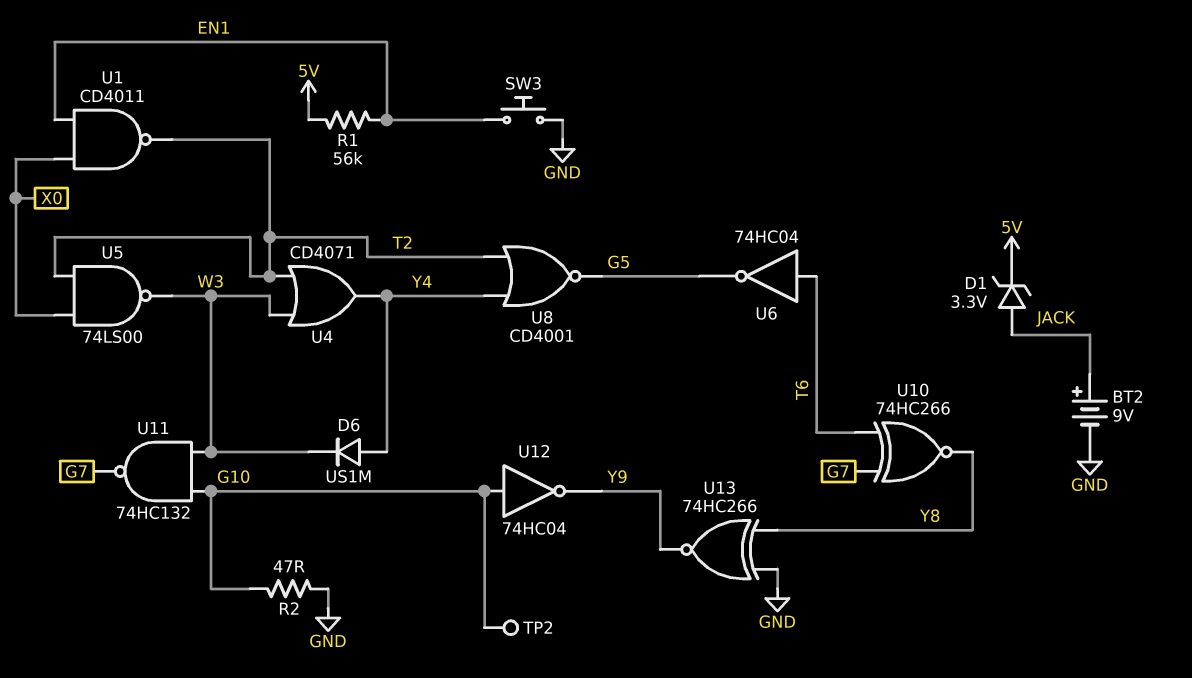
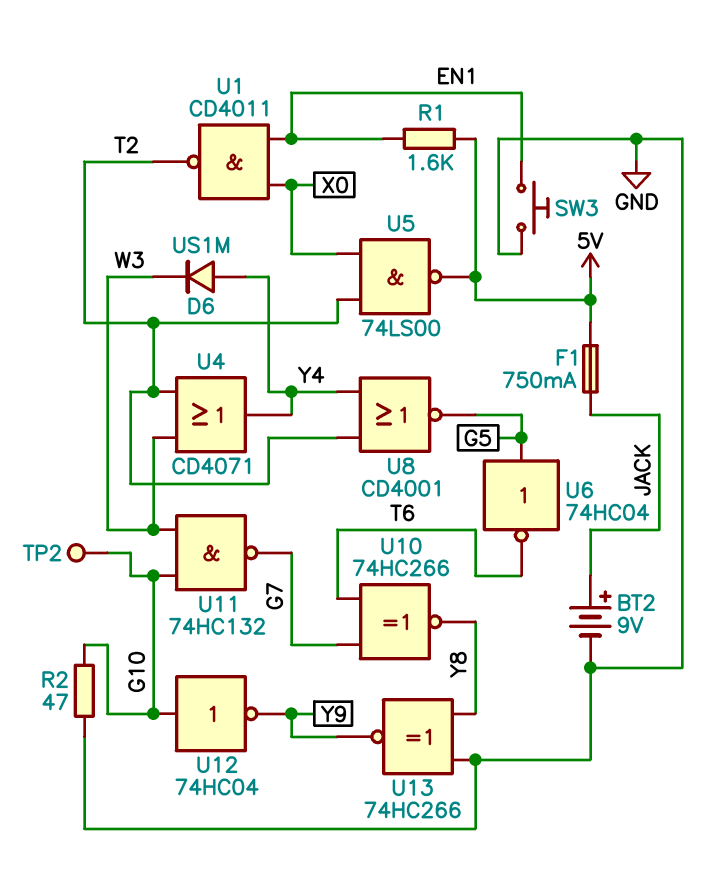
D1: zener 3.3V (A JACK, K 5V) -> none
F1: none -> 750mA (5V, JACK)
R1: 56k (5V, EN1) -> 1.6k (5V, EN1)
U5: NAND 74LS00 (in T2, in X0, out W3) -> NAND 74LS00 (in T2, in X0, out 5V)
U6: NOT 74HC04 (in T6, out G5) -> NOT 74HC04 (in G5, out T6)

